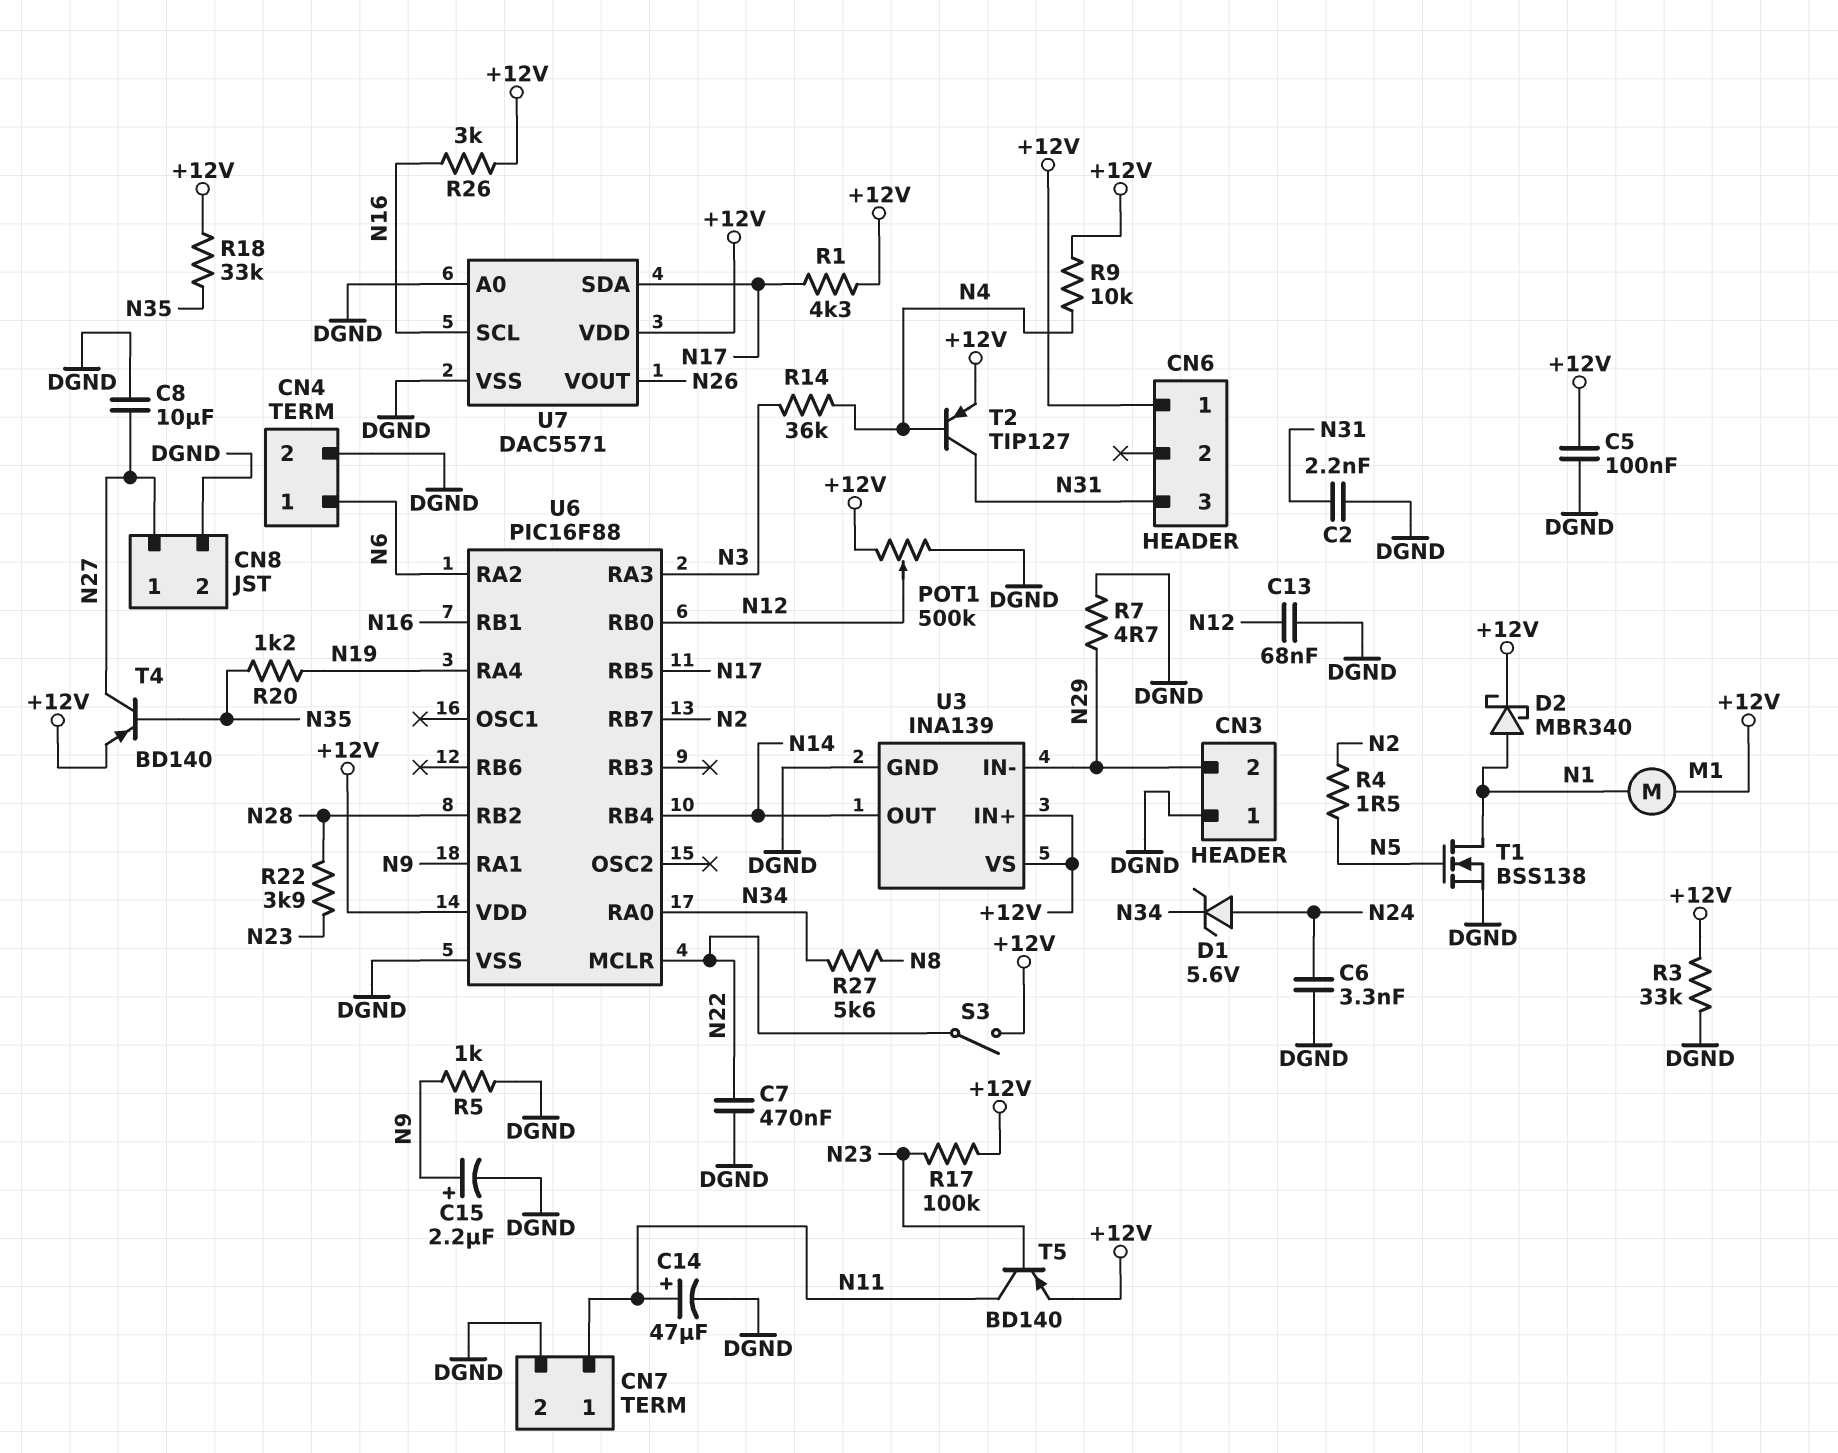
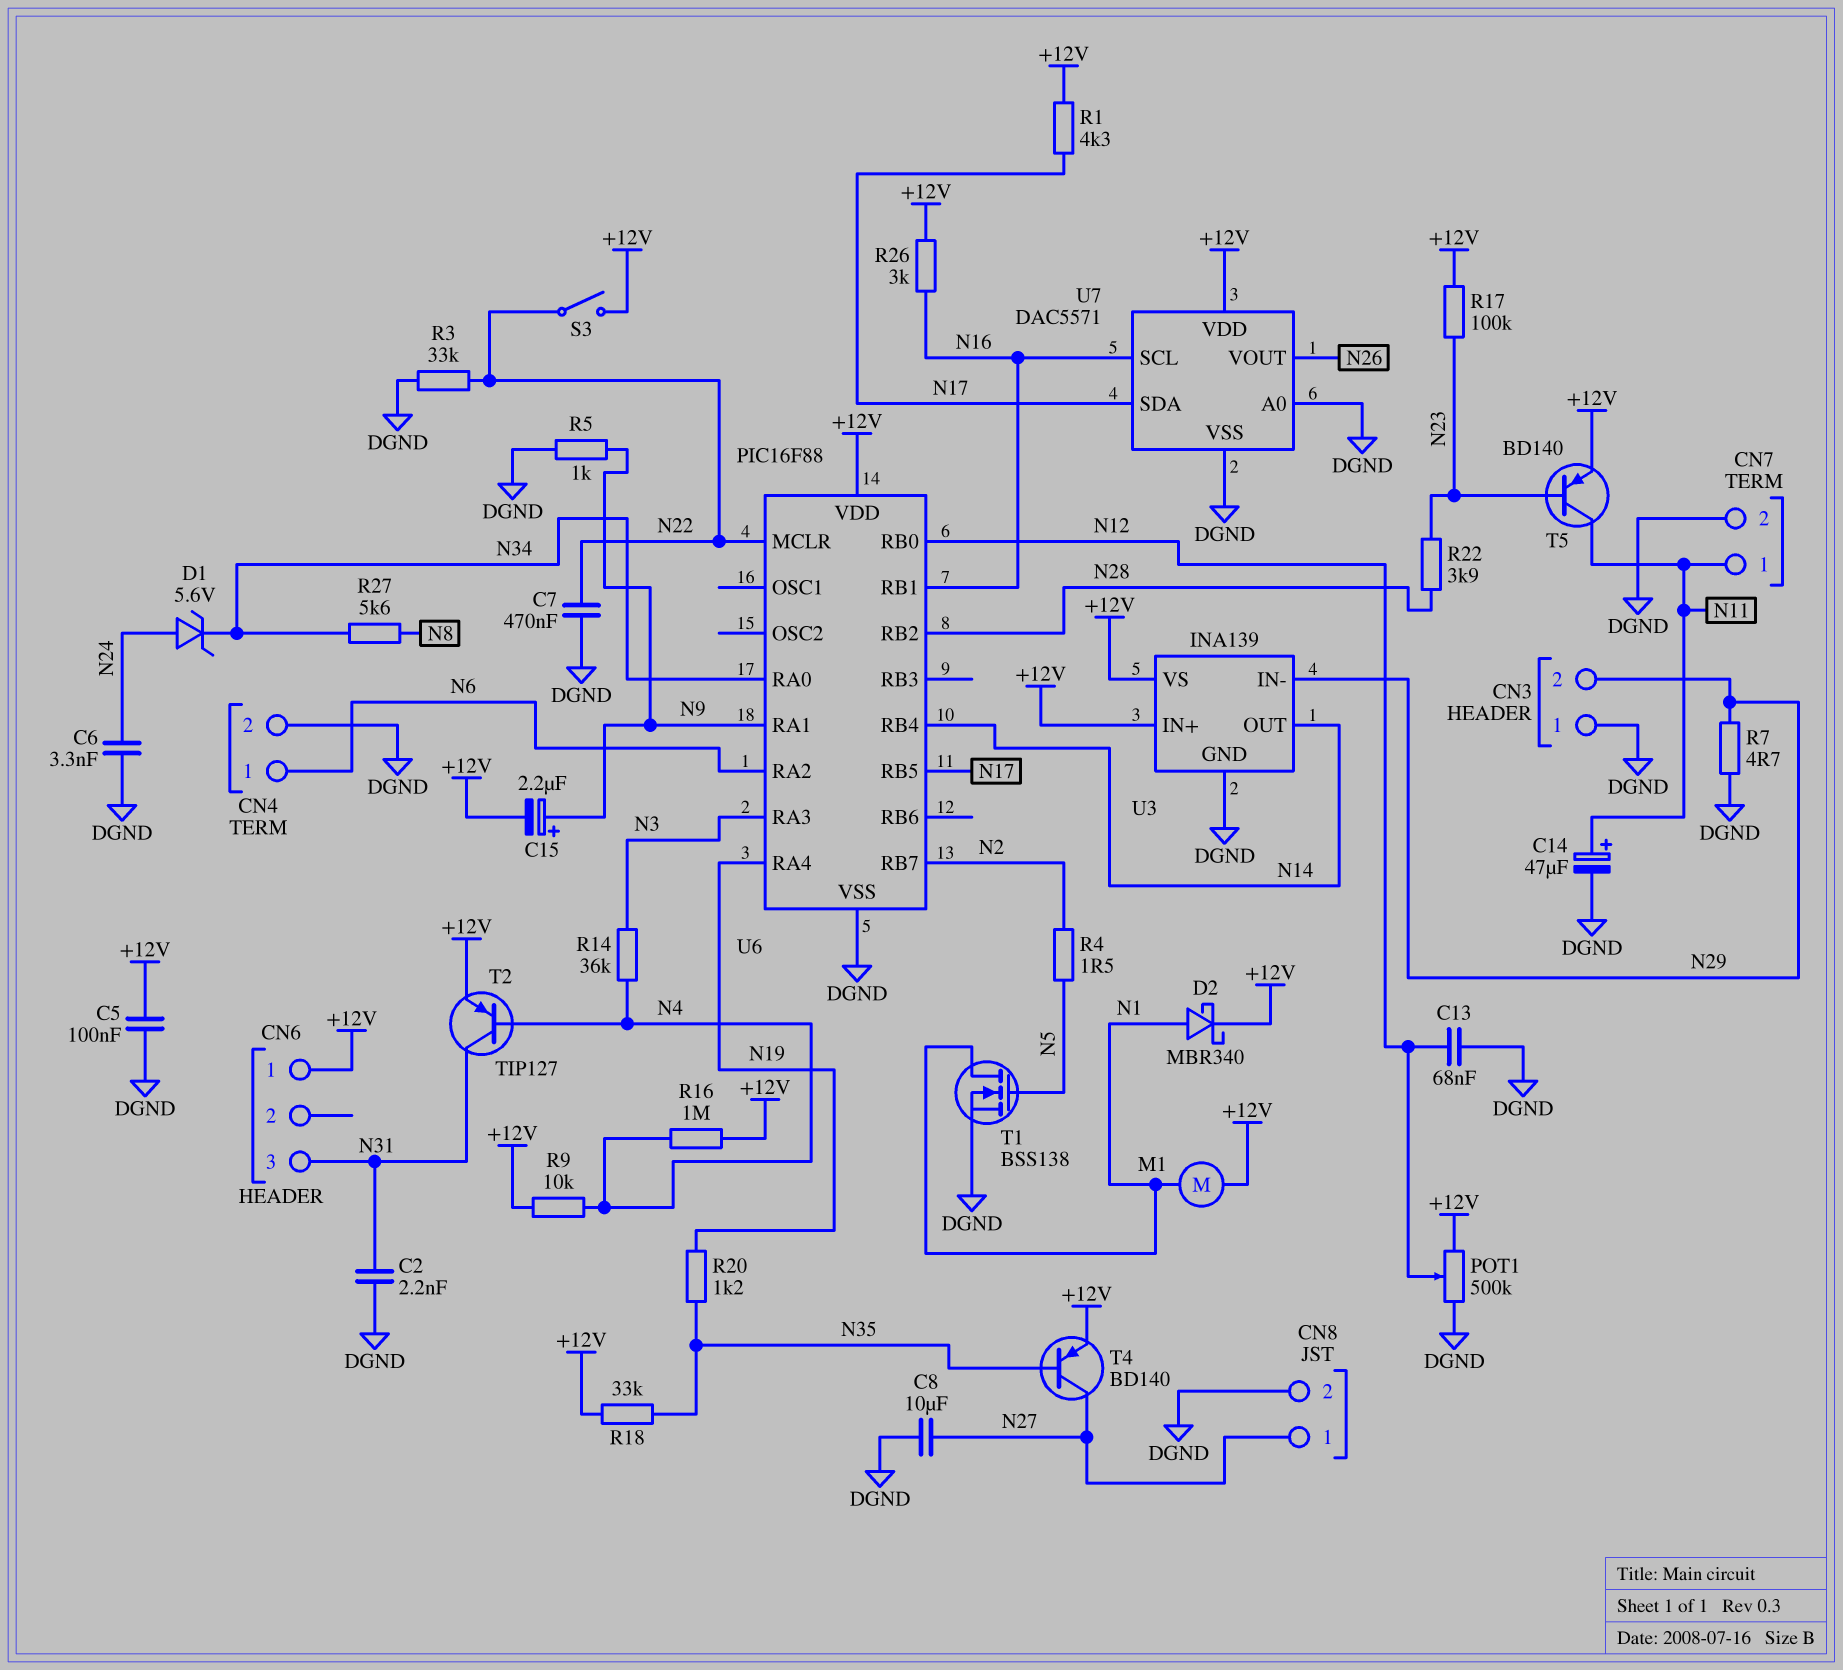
C15: 2.2uF (plus N9, minus DGND) -> 2.2uF (plus N9, minus +12V)
R3: 33k (+12V, DGND) -> 33k (DGND, N22)
R16: none -> 1M (+12V, N4)

